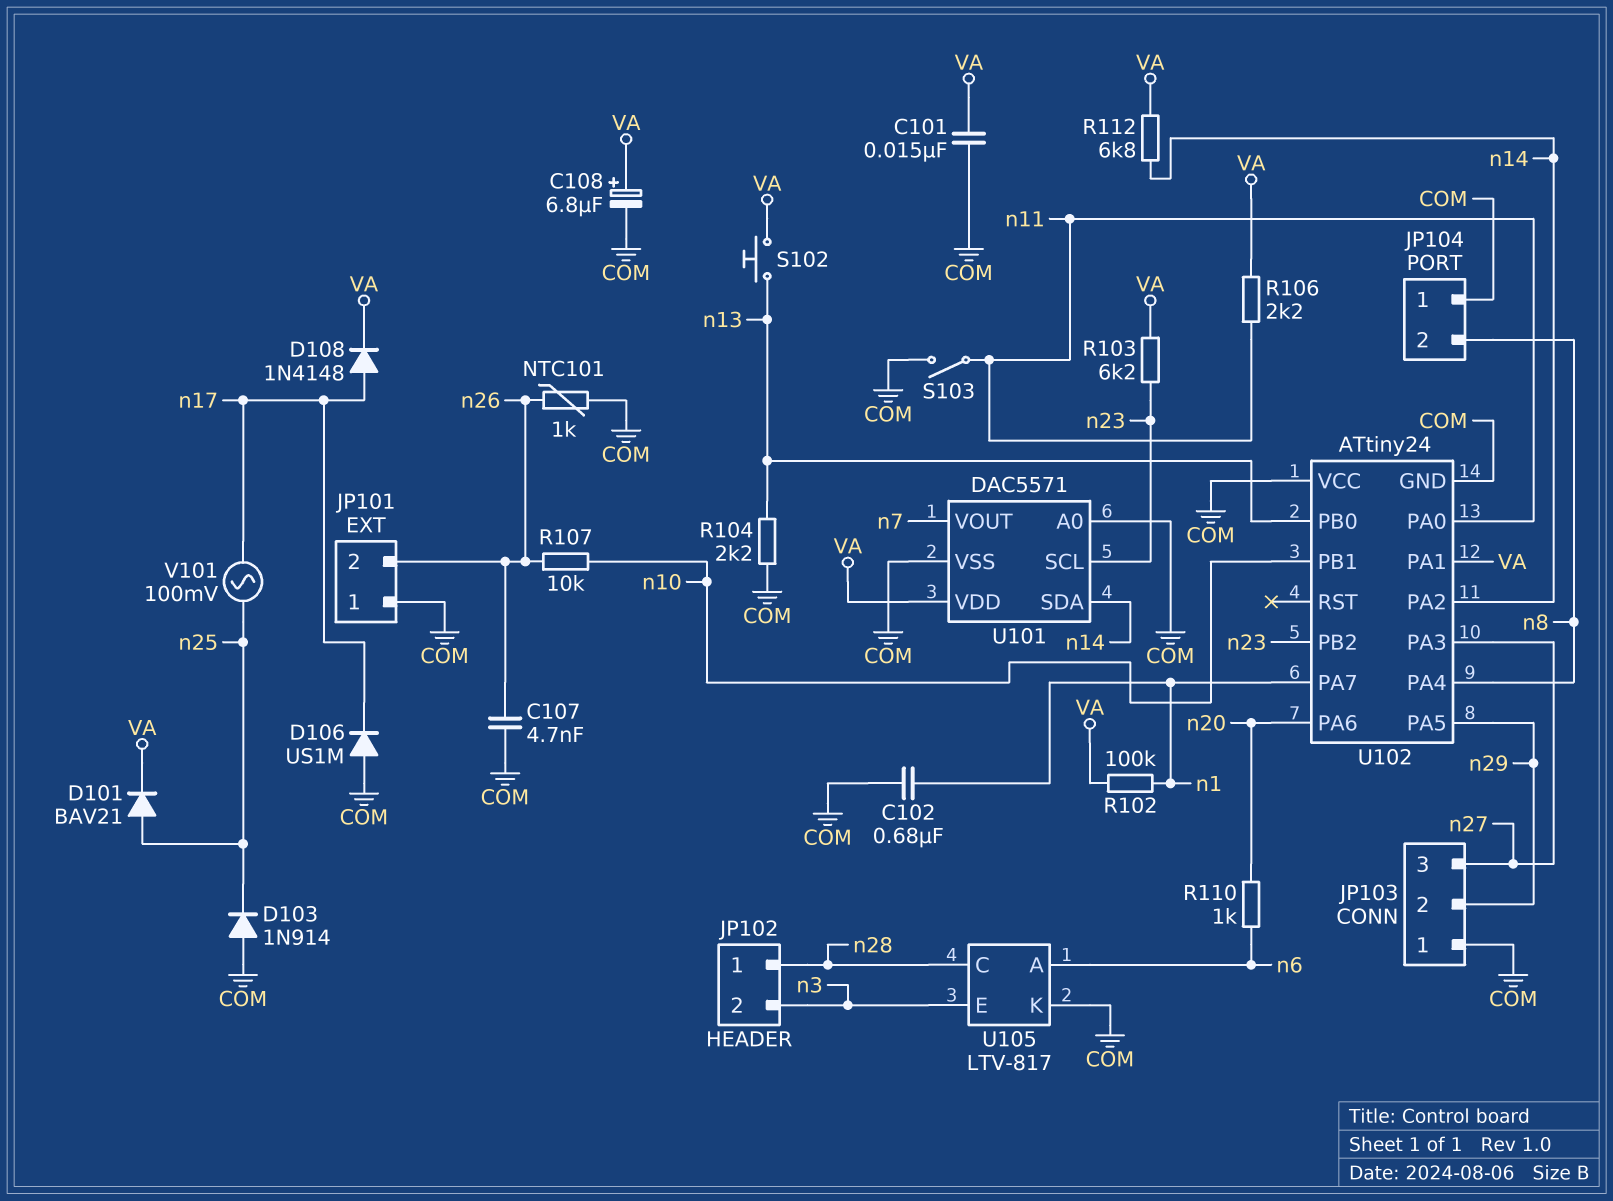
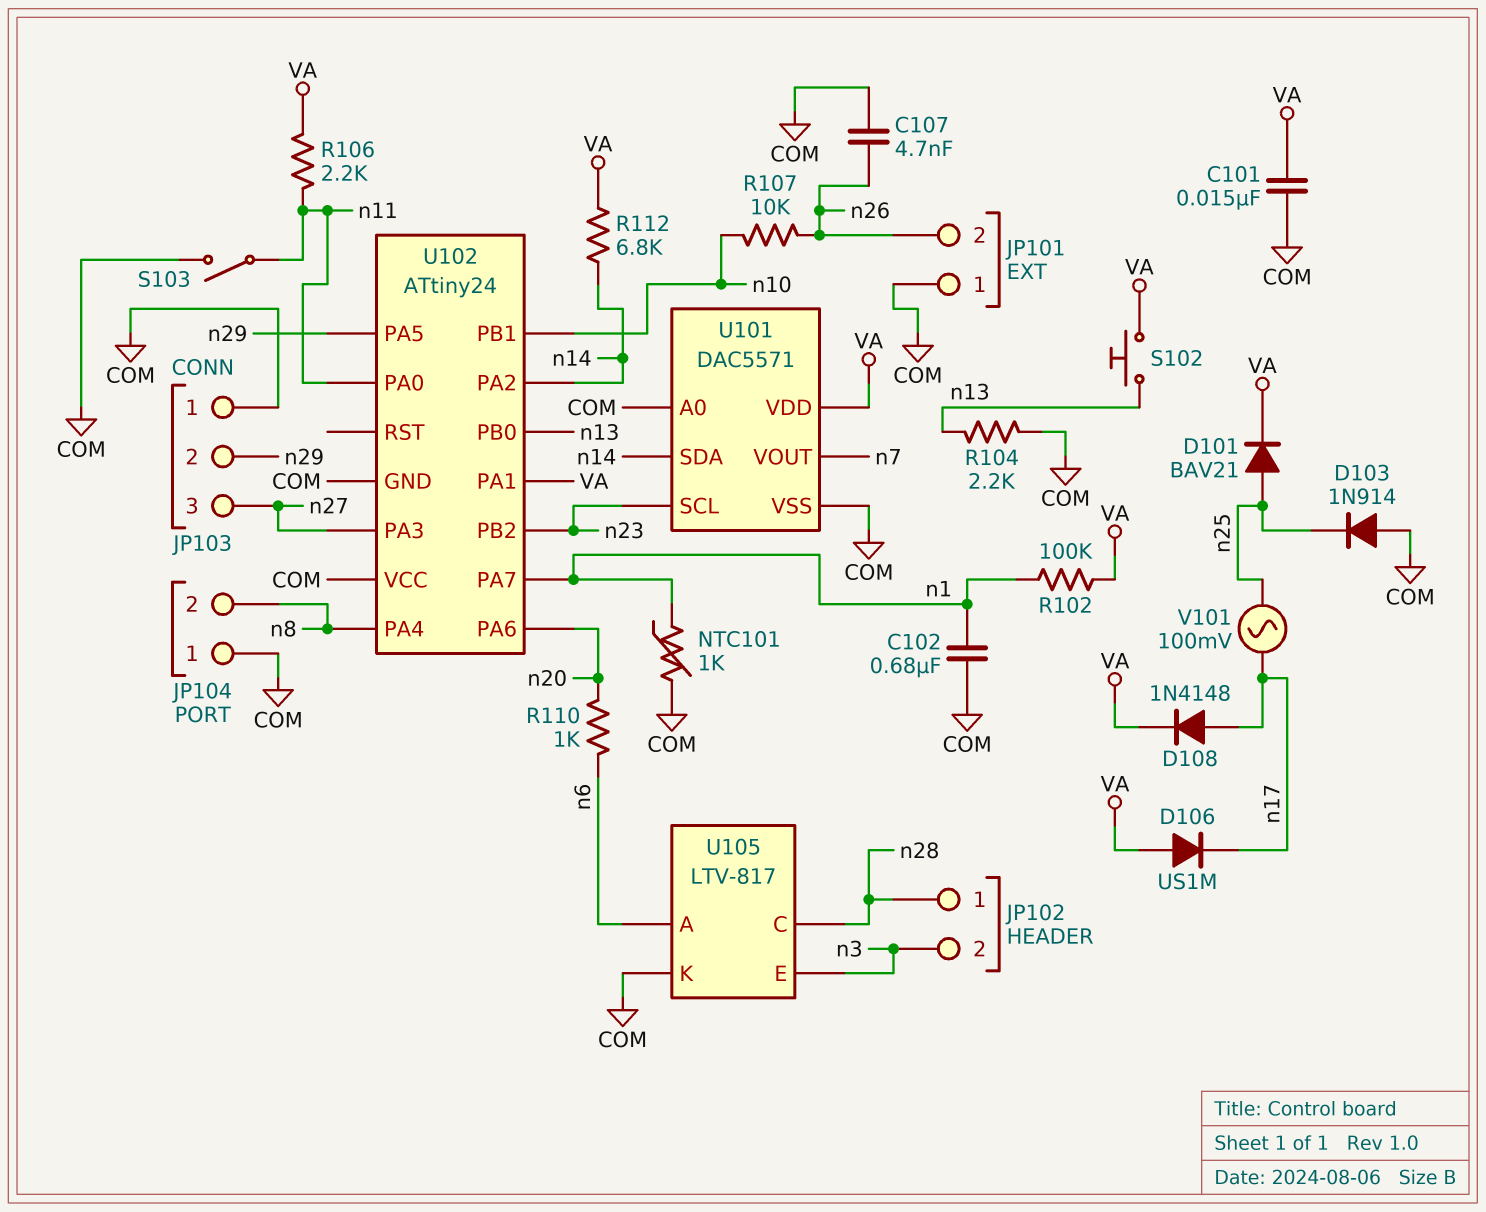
C108: 6.8uF (plus VA, minus COM) -> none
D106: diode US1M (A COM, K n17) -> diode US1M (A VA, K n17)
NTC101: 1k (COM, n26) -> 1k (COM, n1)
R103: 6.2k (VA, n23) -> none

